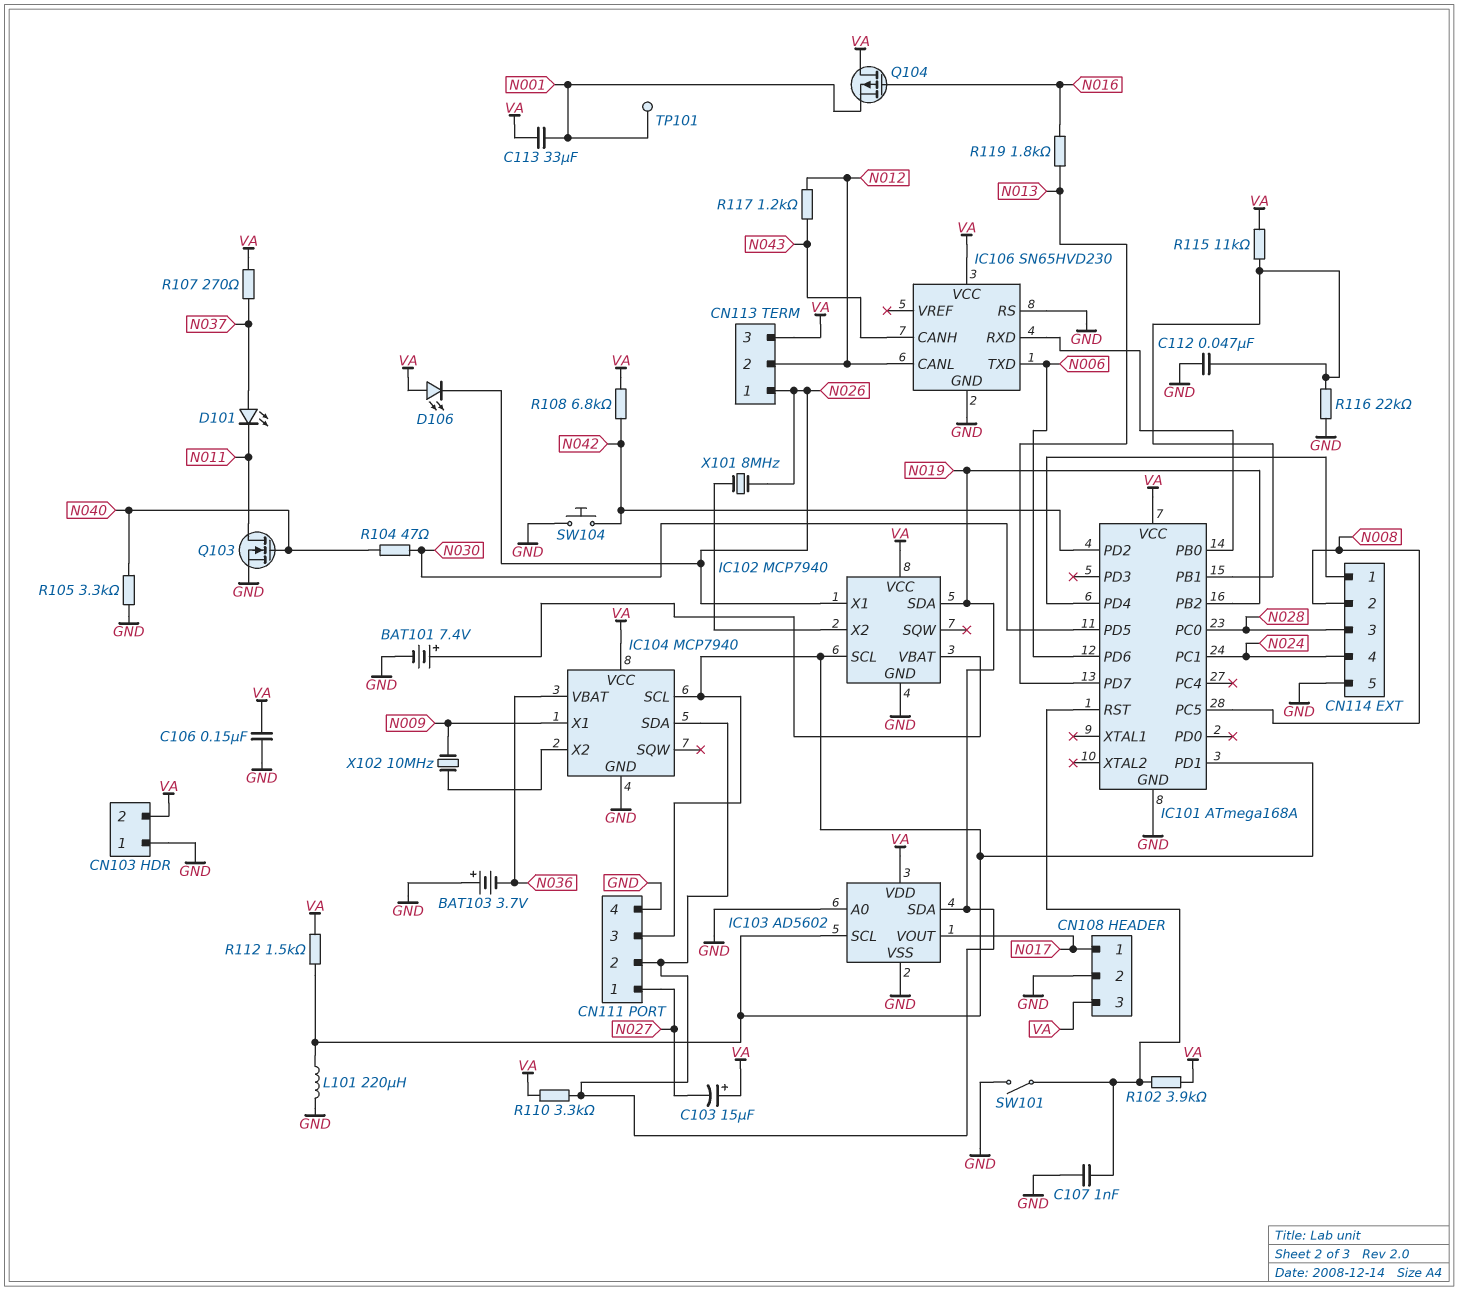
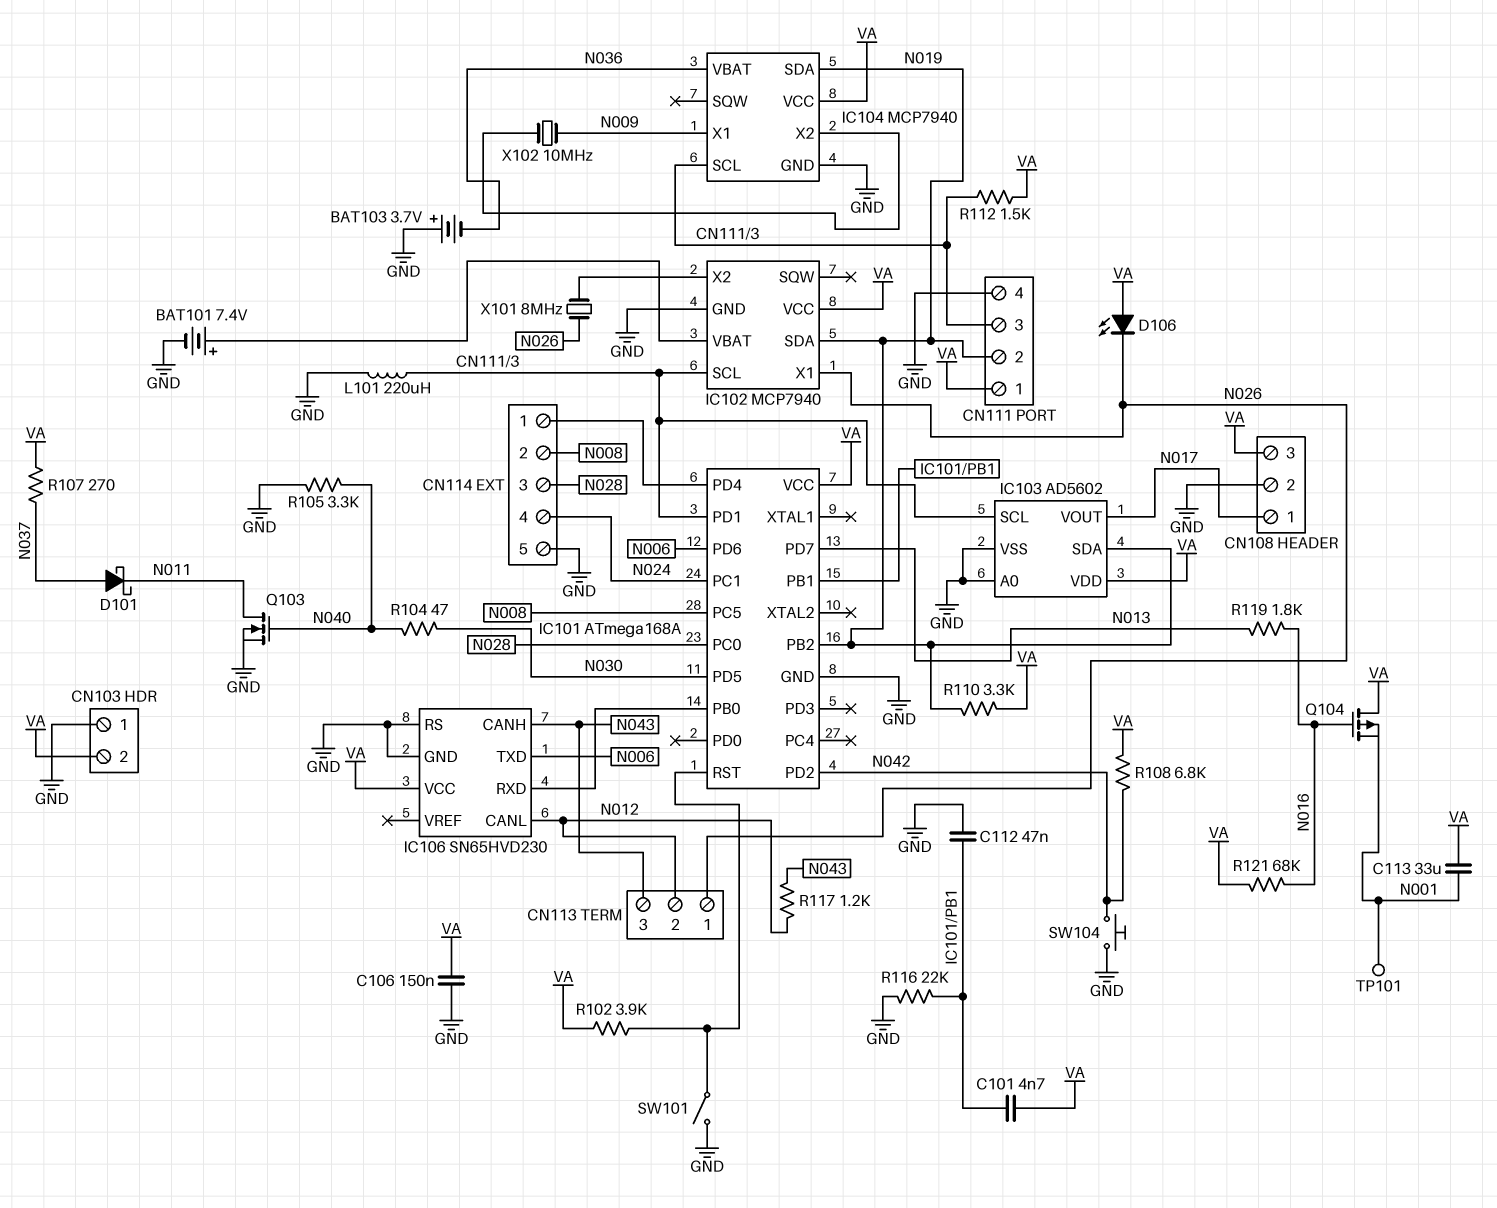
C101: none -> 4.7nF (IC101/PB1, VA)
C103: 15uF (plus VA, minus N027) -> none
C107: 1nF (GND, IC101/RST) -> none
CN111 pin 1: N027 -> VA
CN113 pin 3: VA -> N043
D101: LED (A N037, K N011) -> schottky (A N037, K N011)
R115: 11k (IC101/PB1, VA) -> none
R121: none -> 68k (N016, VA)

